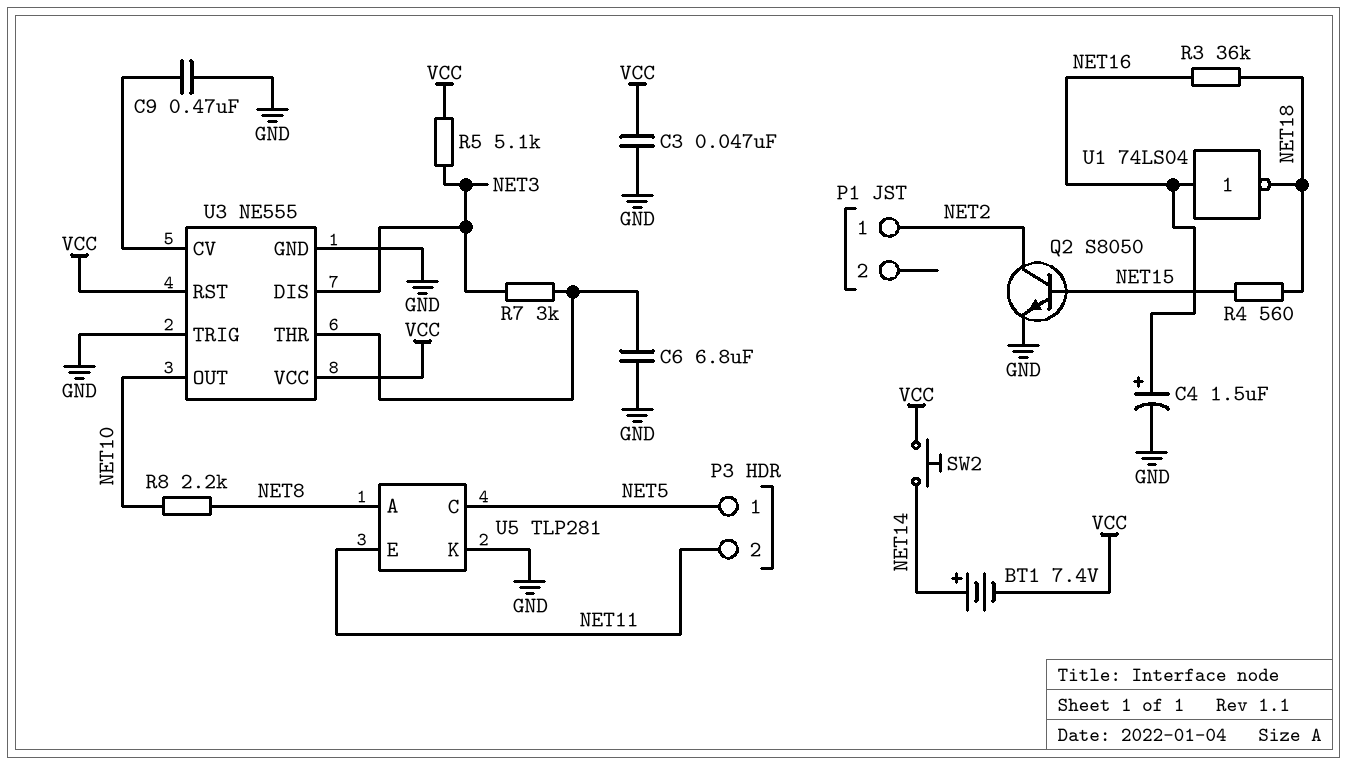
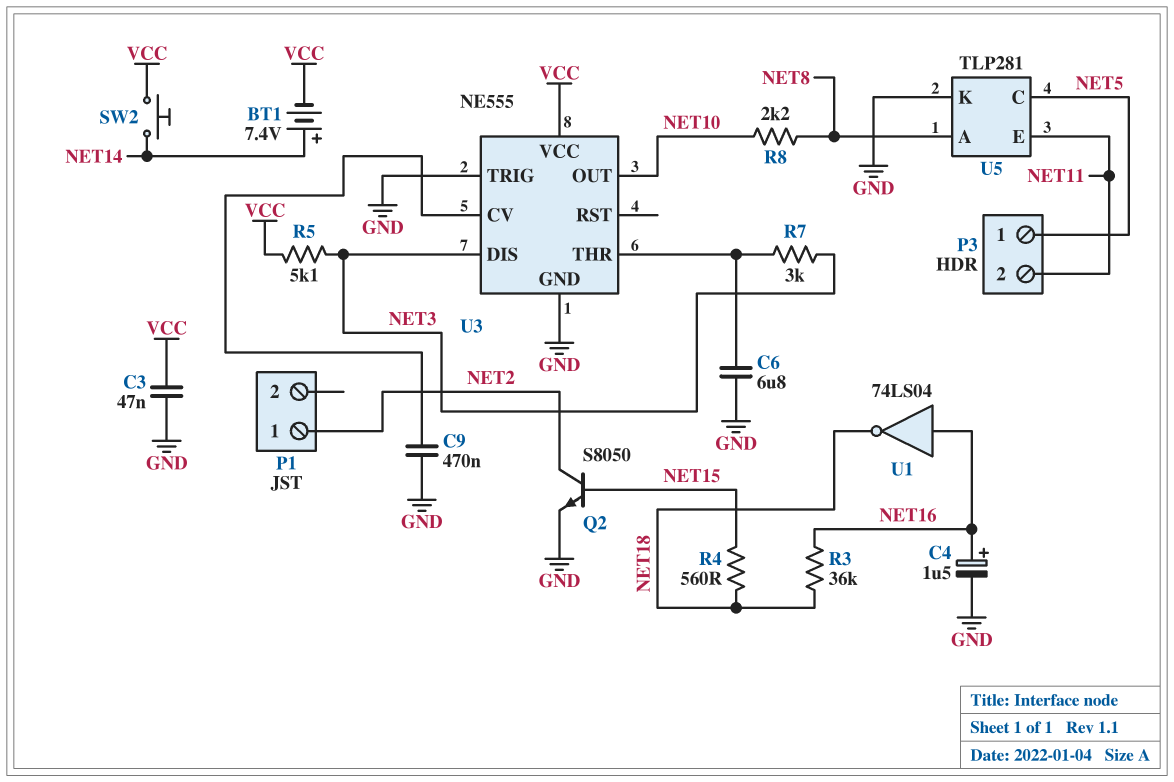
U3 pin RST: VCC -> none

